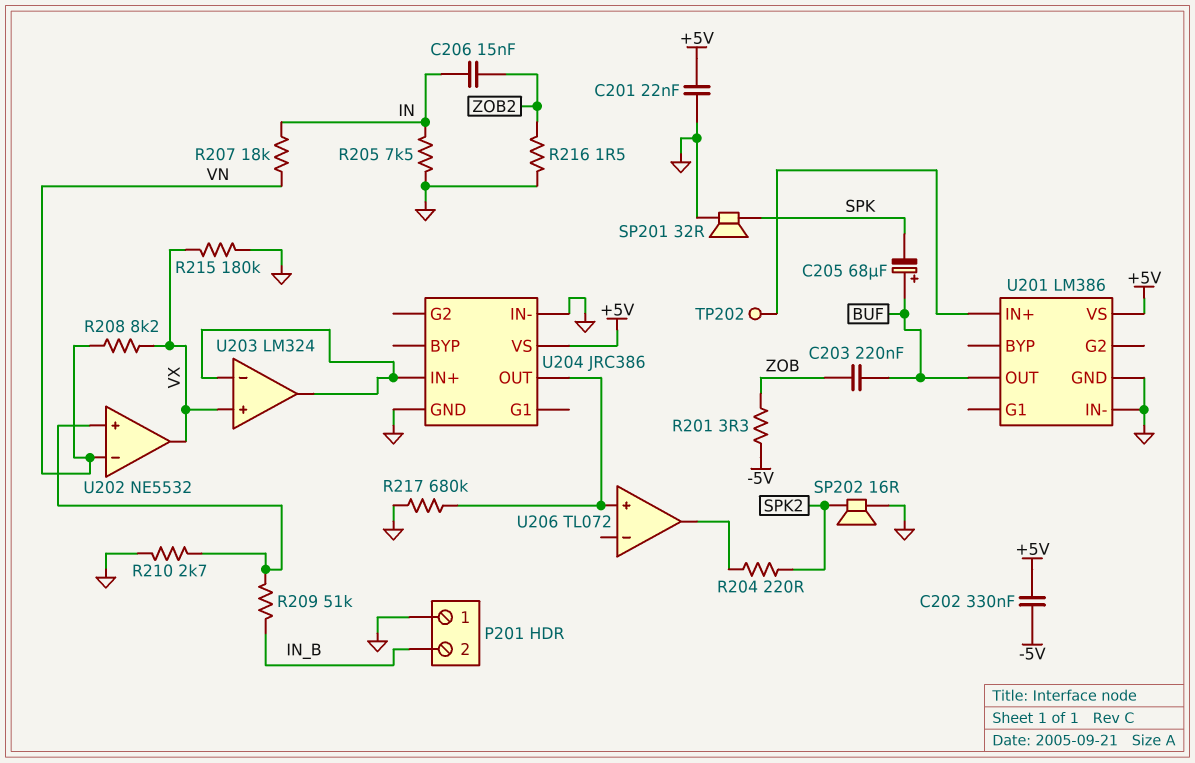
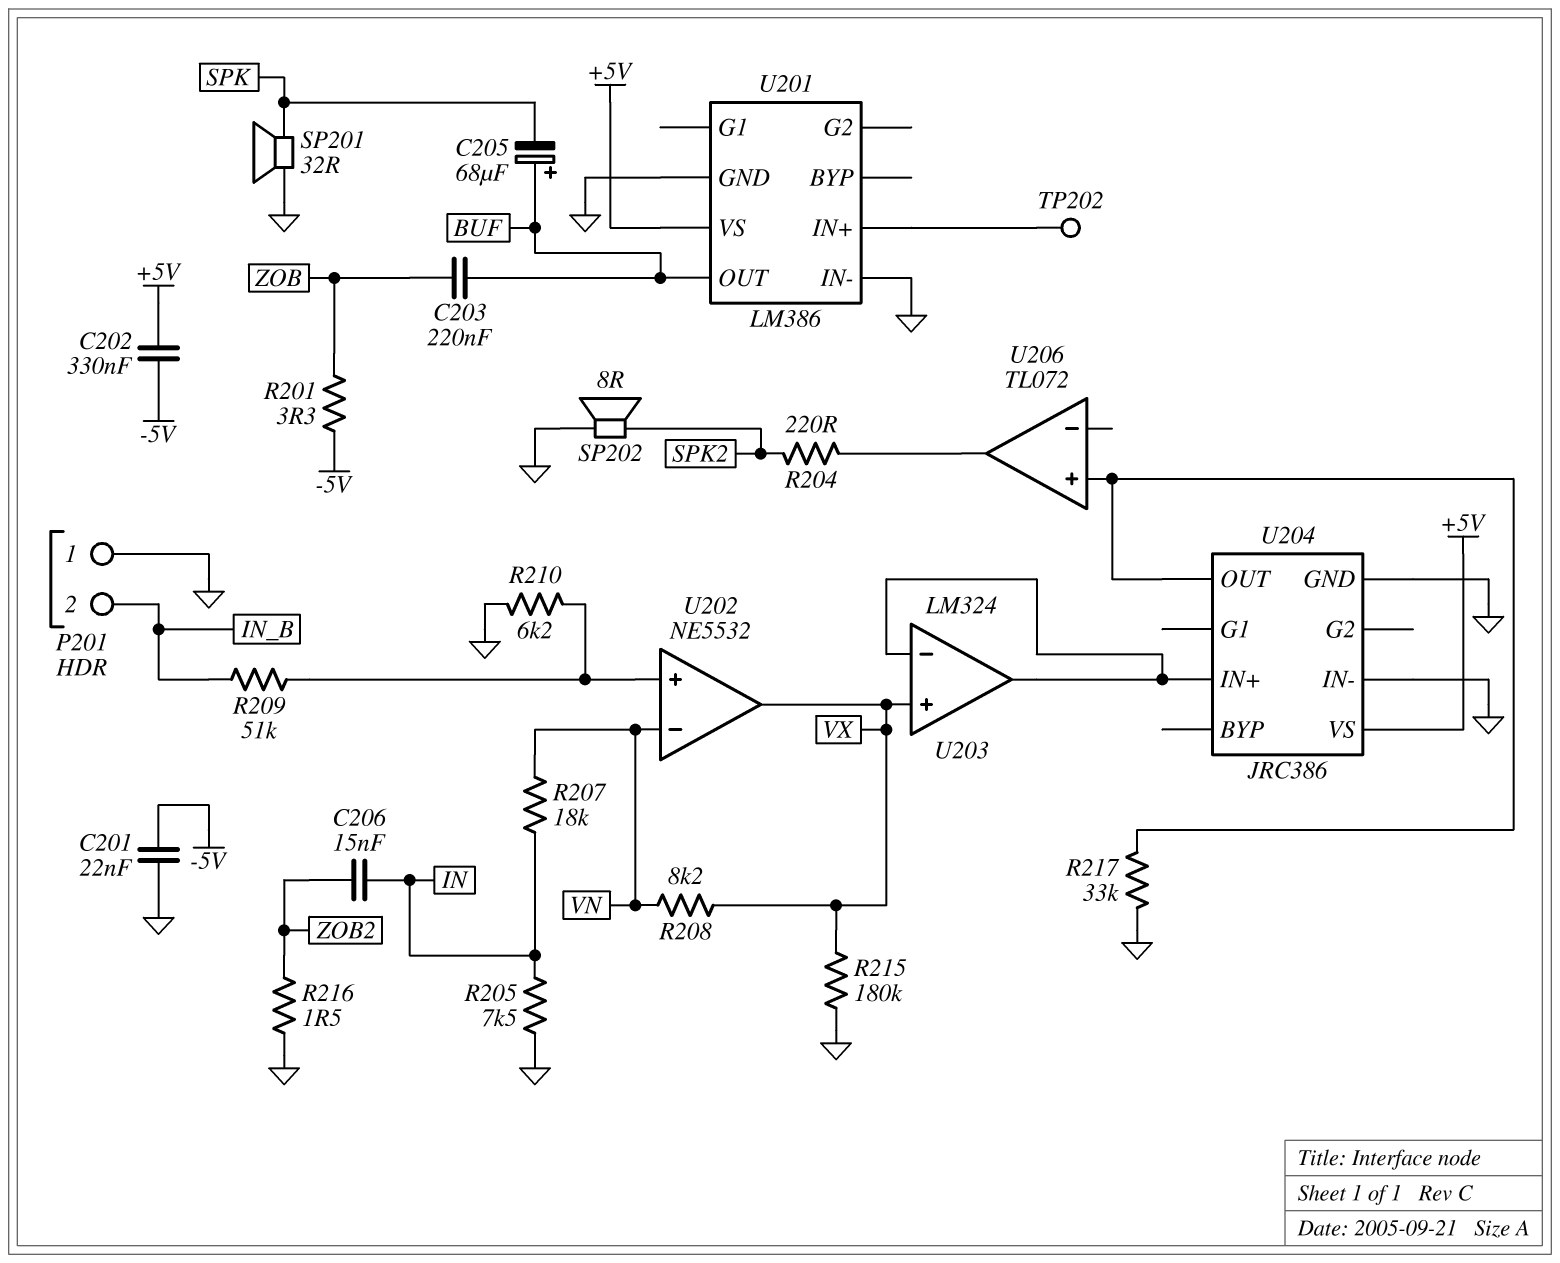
C201: 22nF (+5V, GND) -> 22nF (-5V, GND)
R210: 2.7k (GND, U202/in+) -> 6.2k (GND, U202/in+)
R217: 680k (GND, U204/OUT) -> 33k (GND, U204/OUT)
SP202: speaker 16R (GND, SPK2) -> speaker 8R (GND, SPK2)

